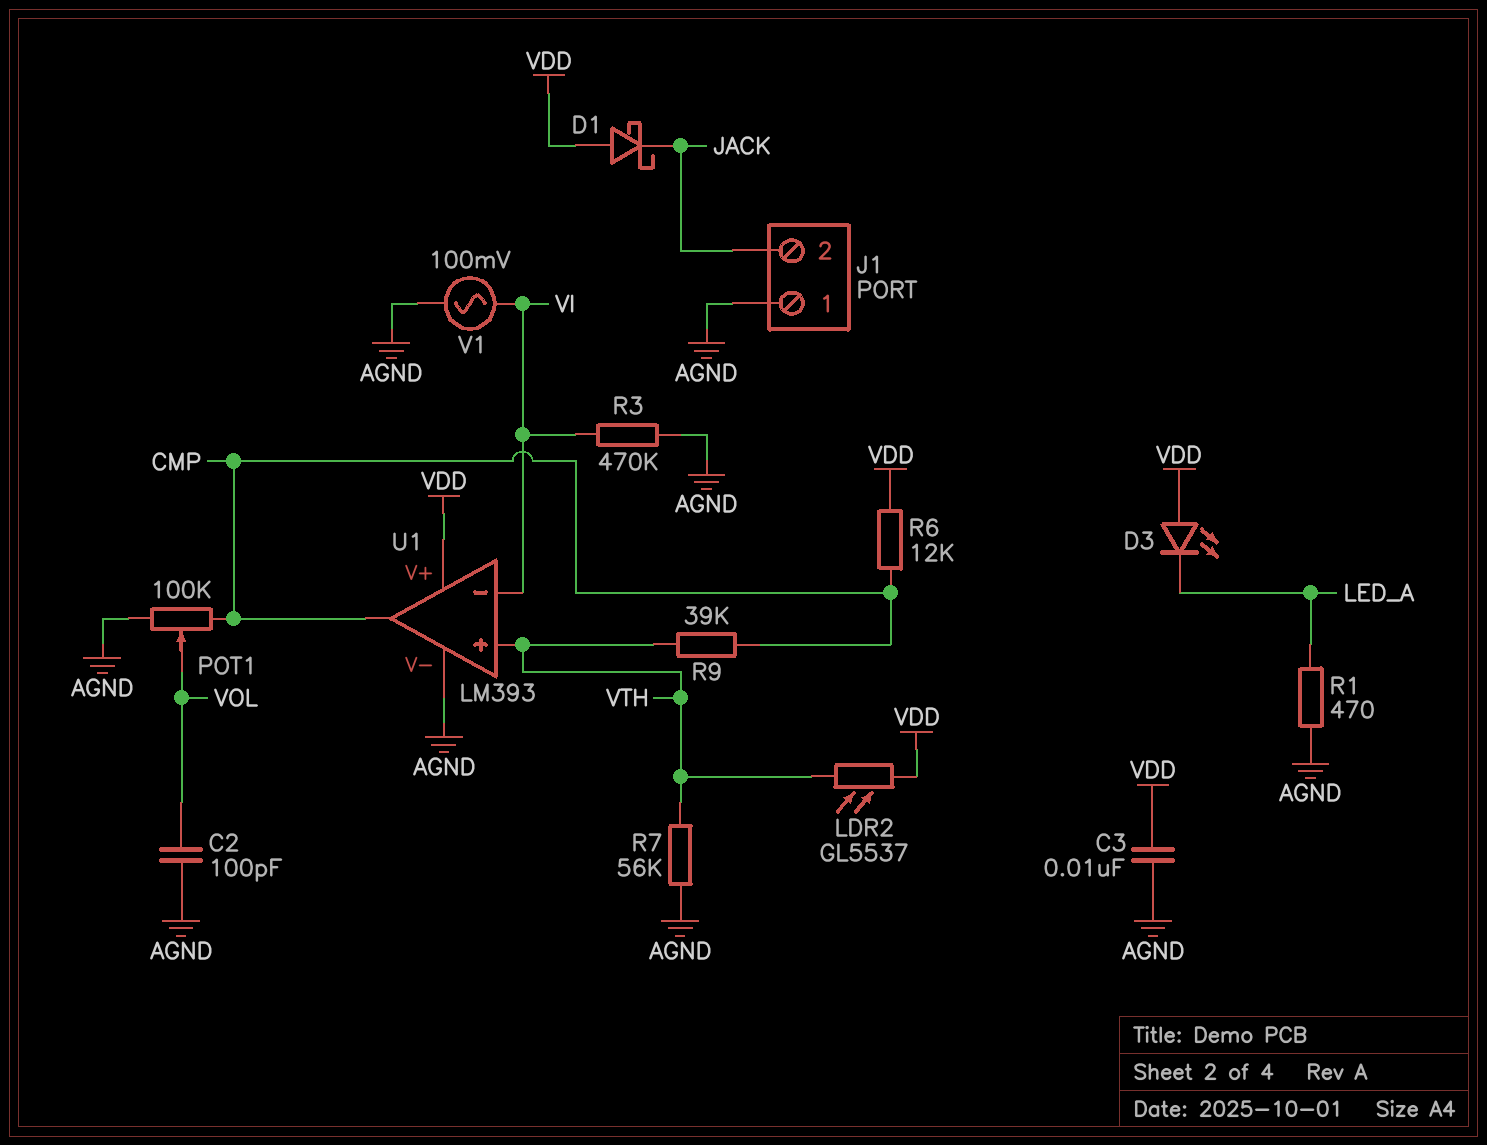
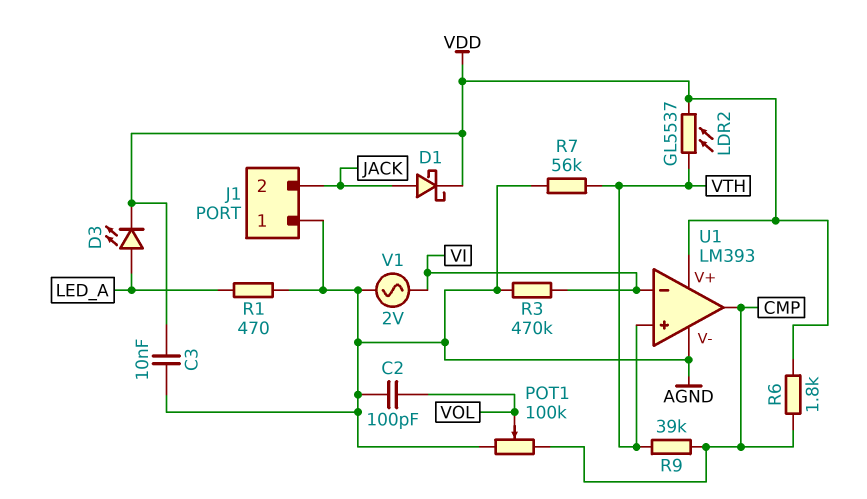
D1: schottky (A VDD, K JACK) -> schottky (A JACK, K VDD)
D3: LED (A VDD, K LED_A) -> LED (A LED_A, K VDD)
R6: 12k (CMP, VDD) -> 1.8k (CMP, VDD)
V1: AC 100mV (AGND, VI) -> AC 2V (AGND, VI)

